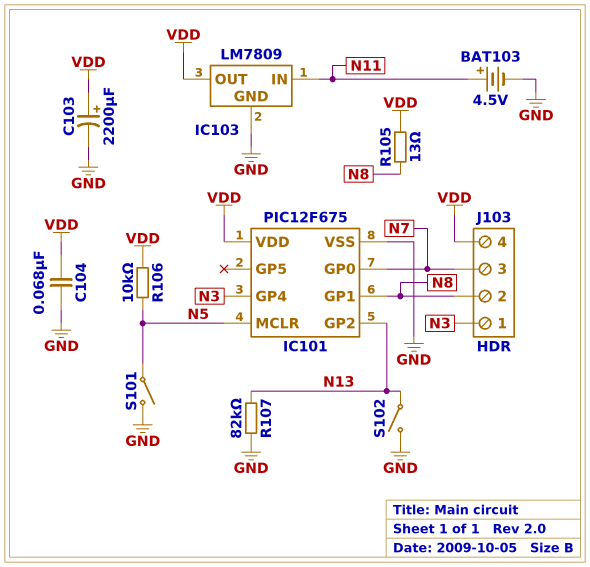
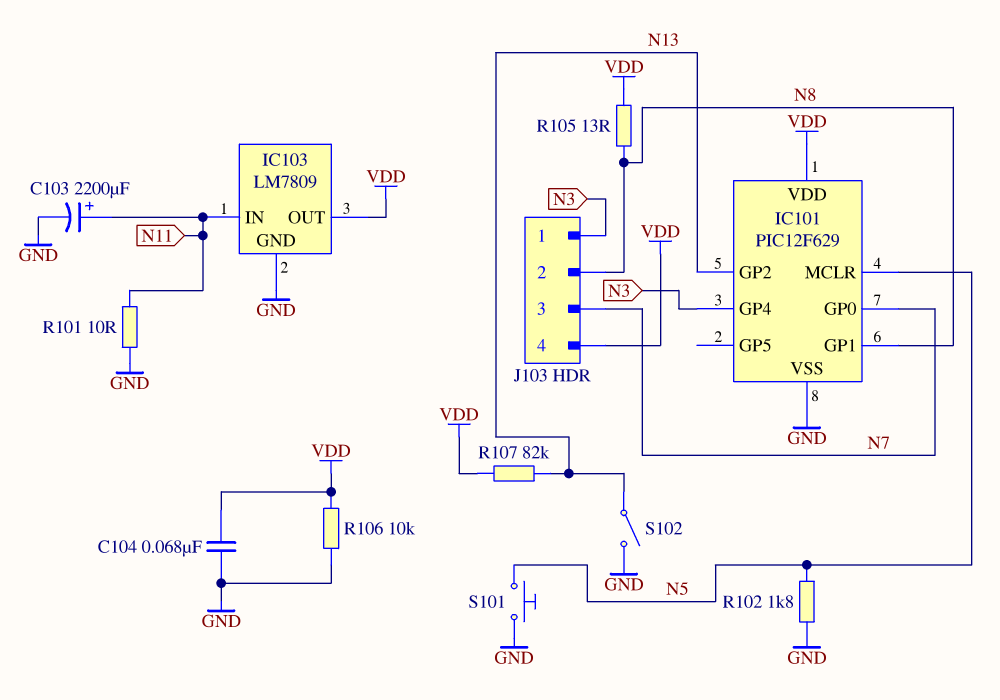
BAT103: 4.5V (plus N11, minus GND) -> none
C103: 2200uF (plus VDD, minus GND) -> 2200uF (plus N11, minus GND)
IC101: PIC12F675 -> PIC12F629
R101: none -> 10 (GND, N11)
R102: none -> 1.8k (GND, N5)
R106: 10k (N5, VDD) -> 10k (GND, VDD)
R107: 82k (GND, N13) -> 82k (N13, VDD)
S101: switch (GND, N5) -> button (GND, N5)

